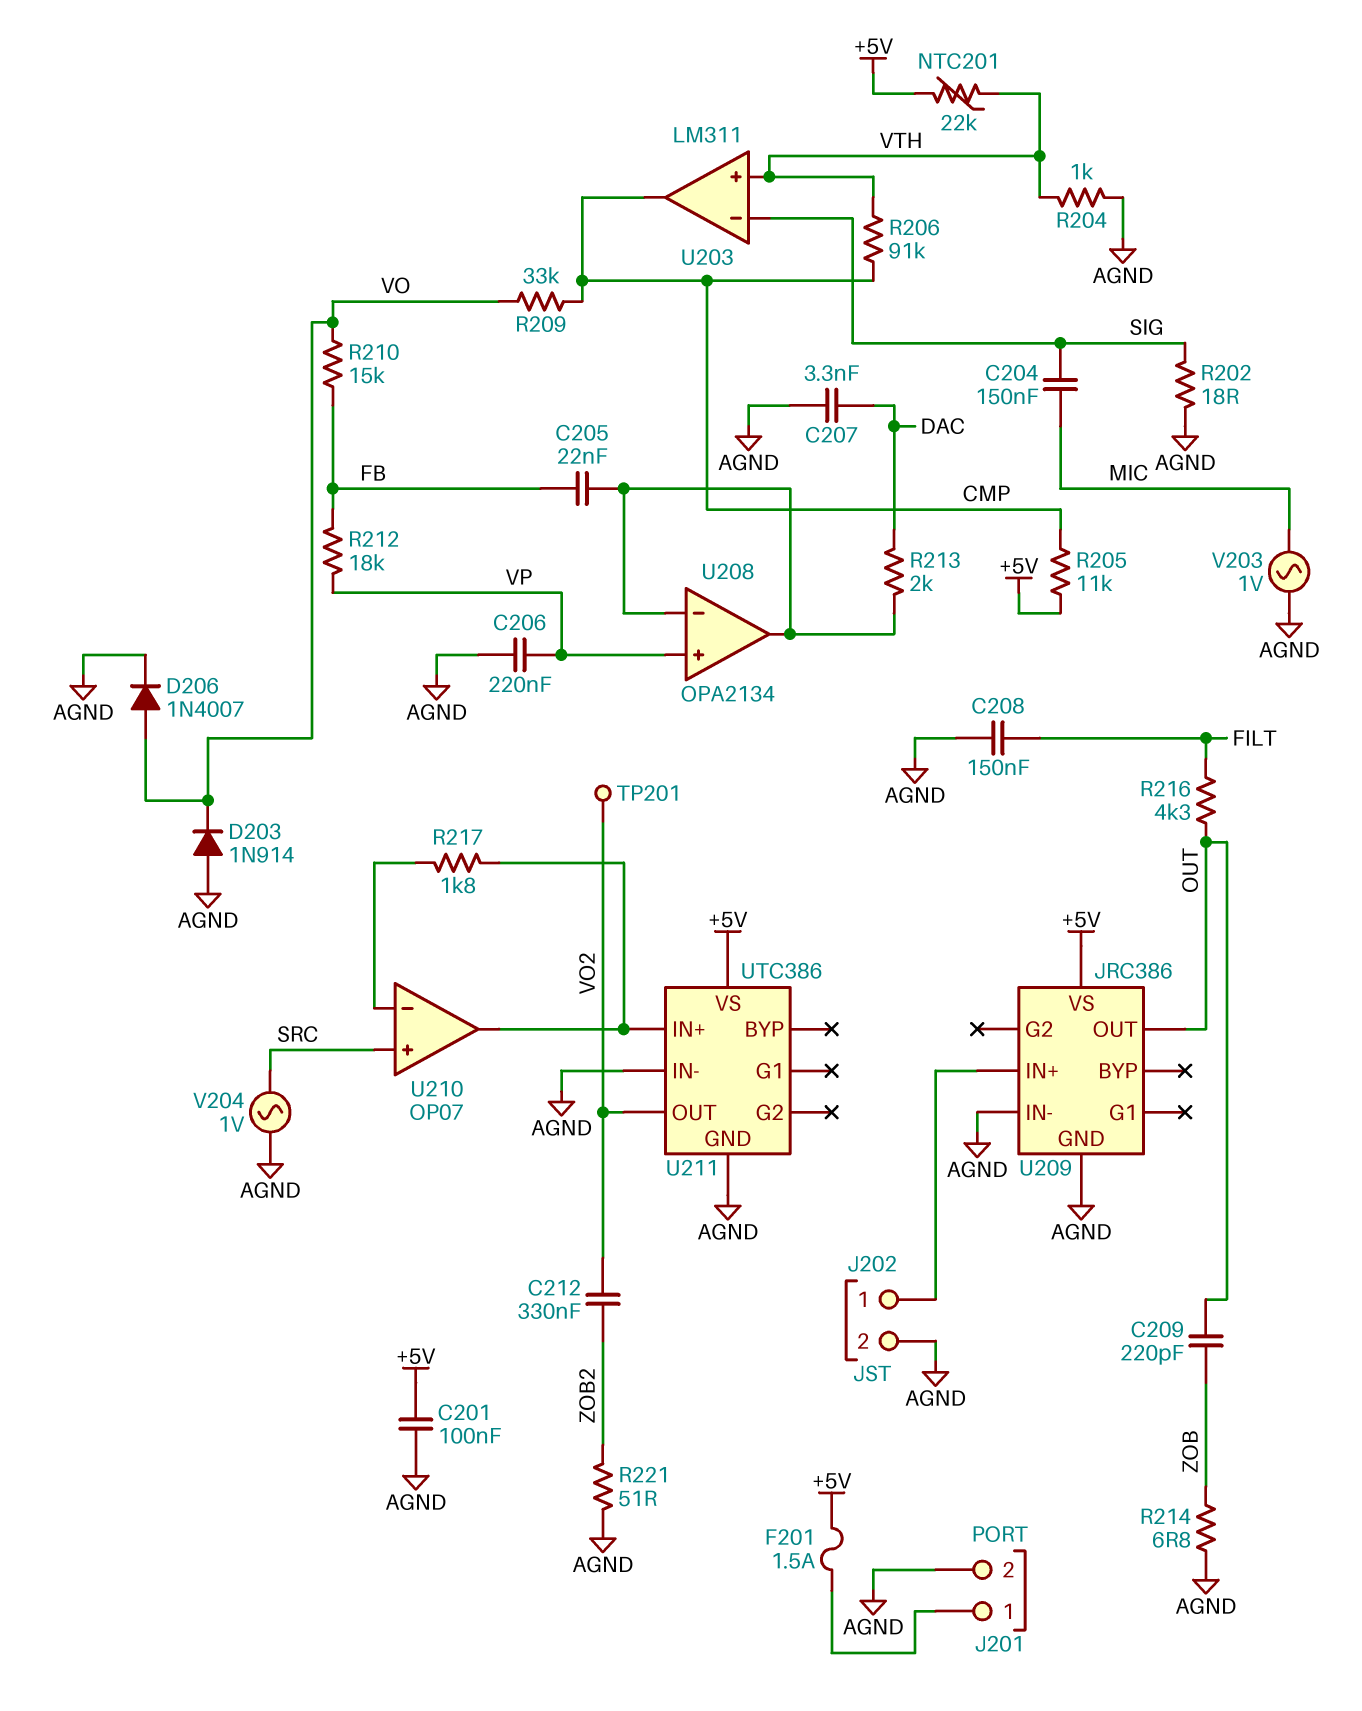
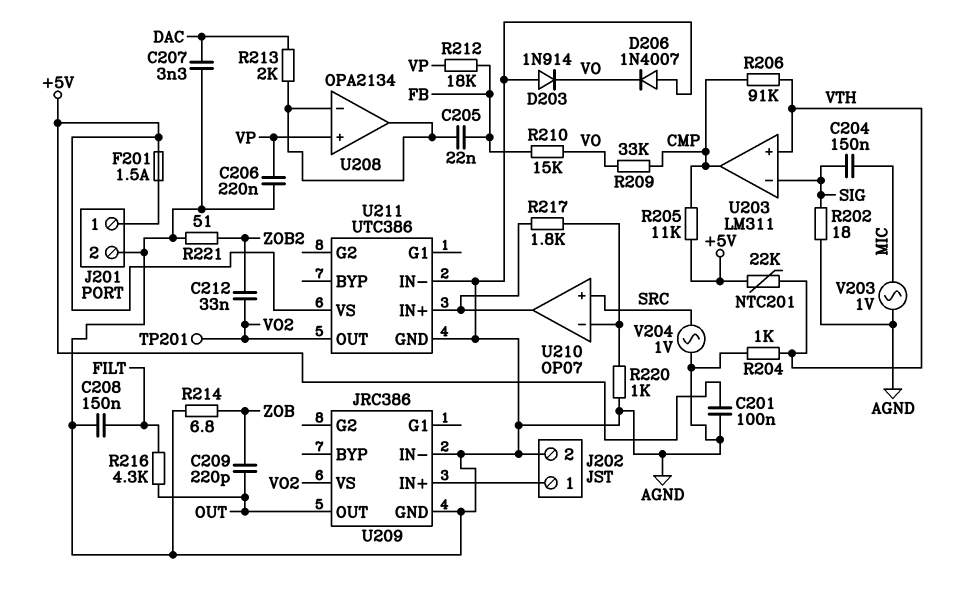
C212: 330nF (VO2, ZOB2) -> 33nF (VO2, ZOB2)
D206: diode 1N4007 (A VO, K AGND) -> diode 1N4007 (A AGND, K VO)
R220: none -> 1k (AGND, U210/in-)
U209 pin VS: +5V -> VO2

